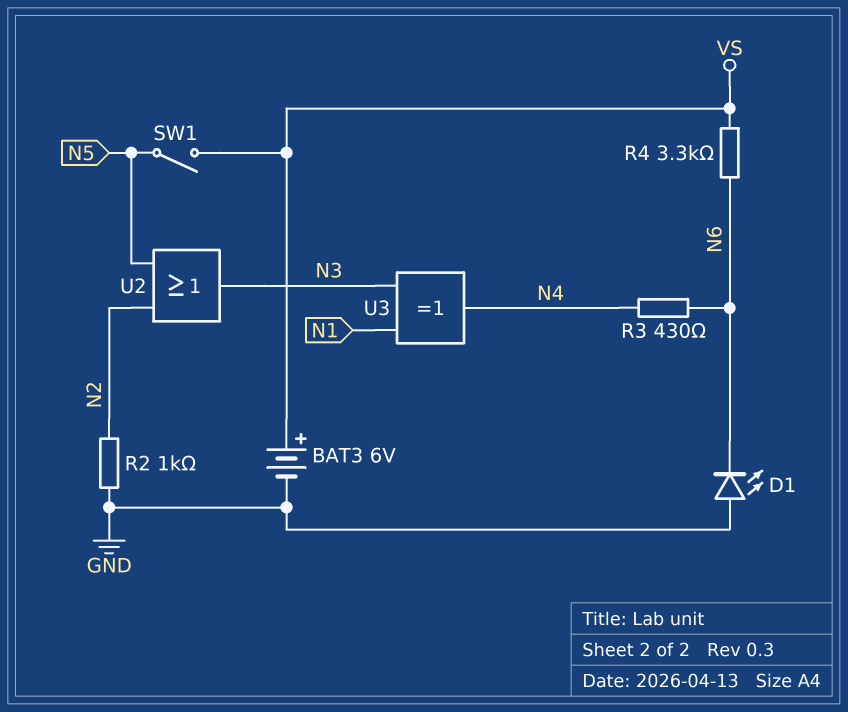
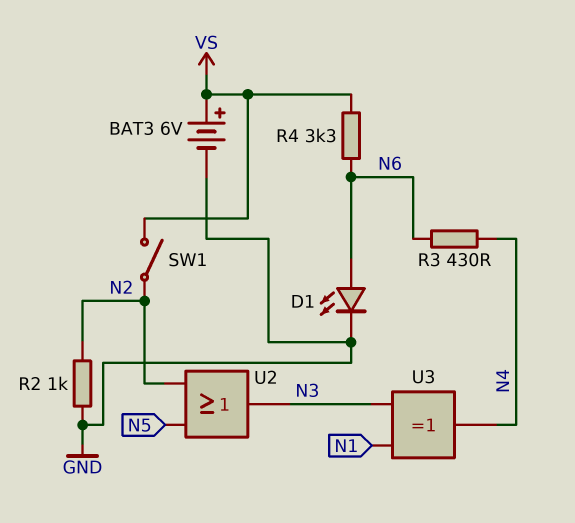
D1: LED (A GND, K N6) -> LED (A N6, K GND)
SW1: switch (N5, VS) -> switch (N2, VS)

